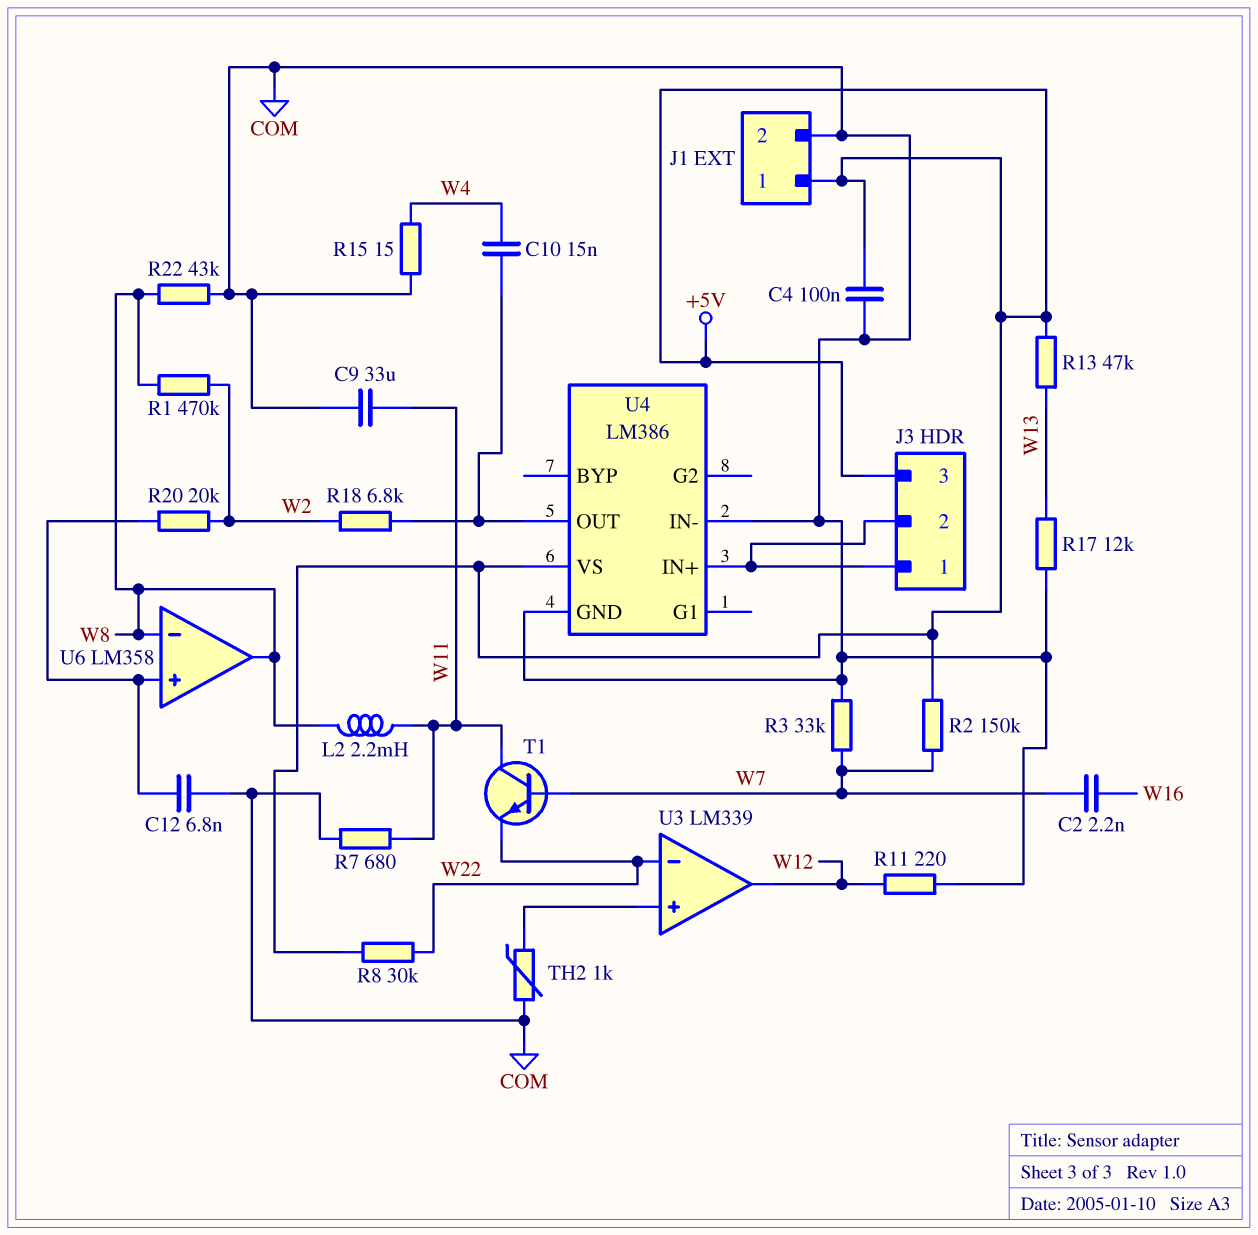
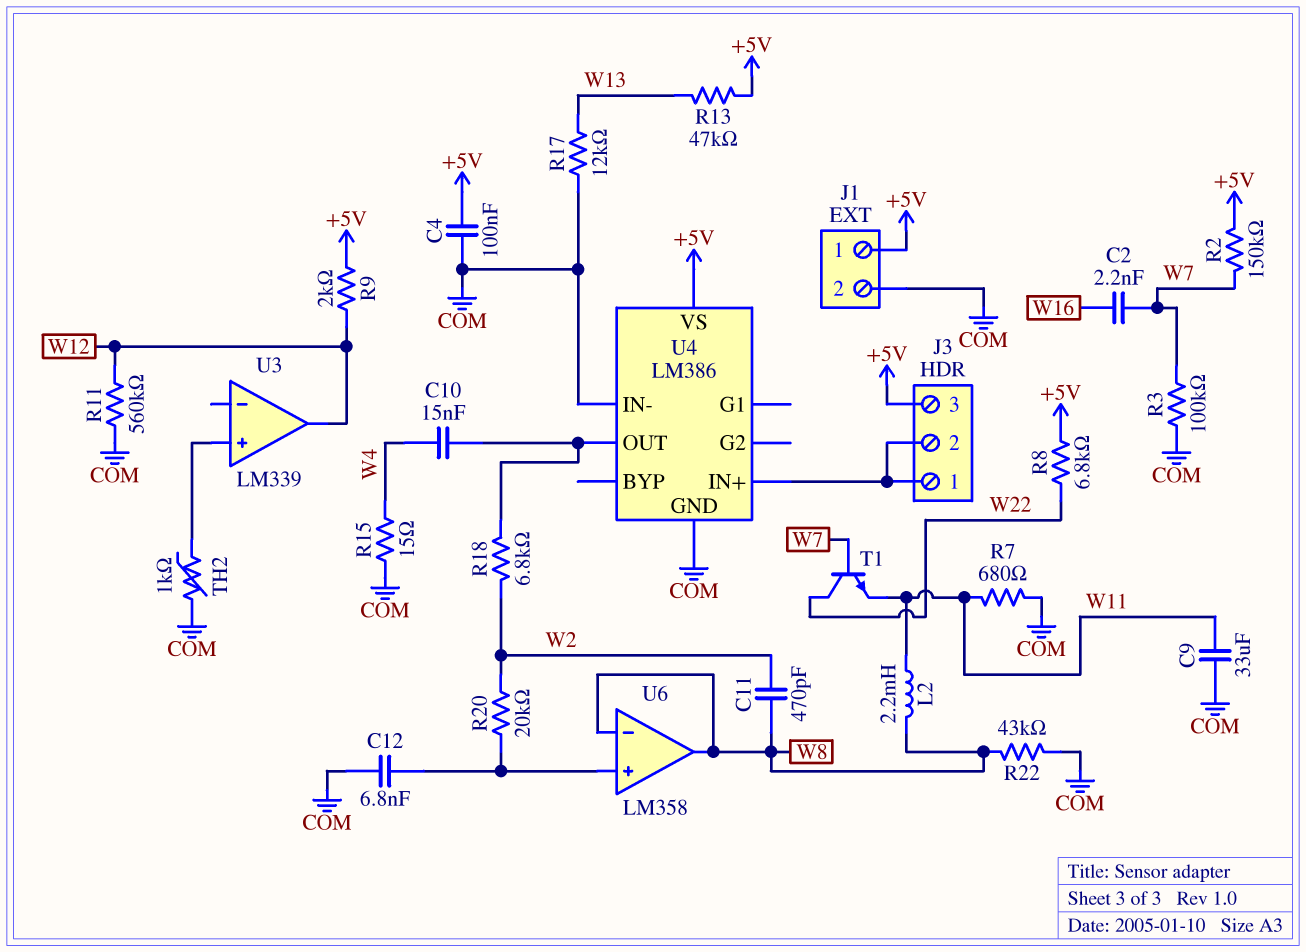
C11: none -> 470pF (W2, W8)
R1: 470k (W2, W8) -> none
R3: 33k (COM, W7) -> 100k (COM, W7)
R8: 30k (+5V, W22) -> 6.8k (+5V, W22)
R9: none -> 2k (+5V, W12)
R11: 220 (COM, W12) -> 560k (COM, W12)
T1: NPN (B W7, C W11, E W22) -> NPN (B W7, C W22, E W11)
U3 pin in-: W22 -> none

